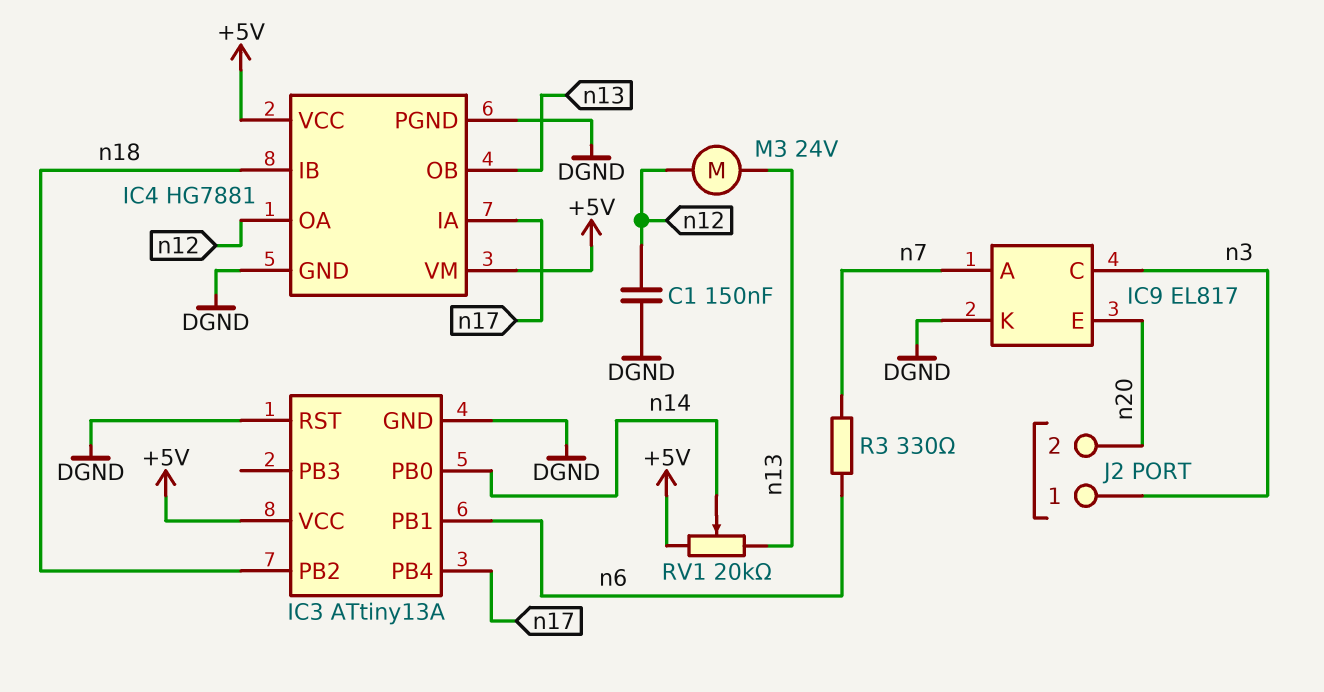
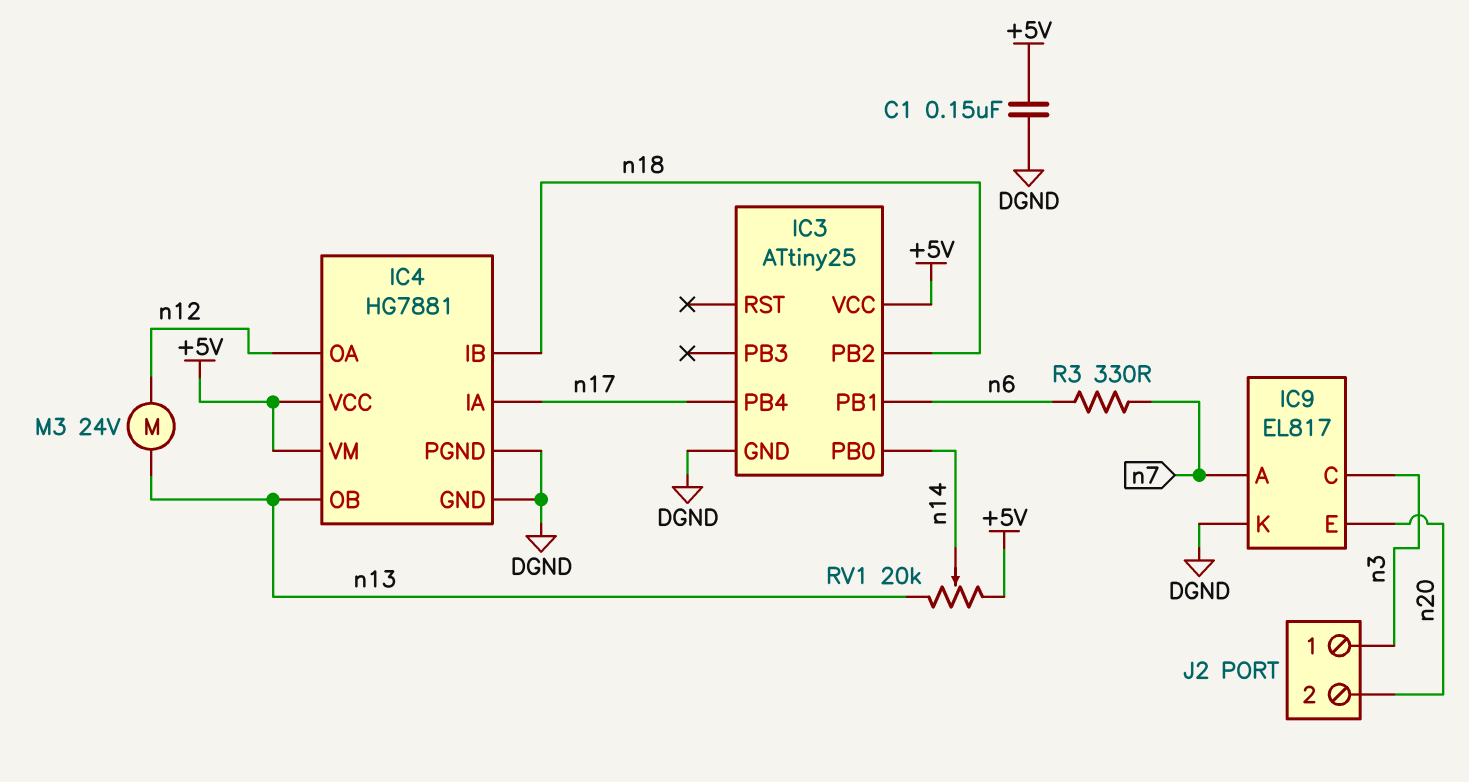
C1: 150nF (DGND, n12) -> 150nF (+5V, DGND)
IC3: ATtiny13A -> ATtiny25
IC3 pin RST: DGND -> none

